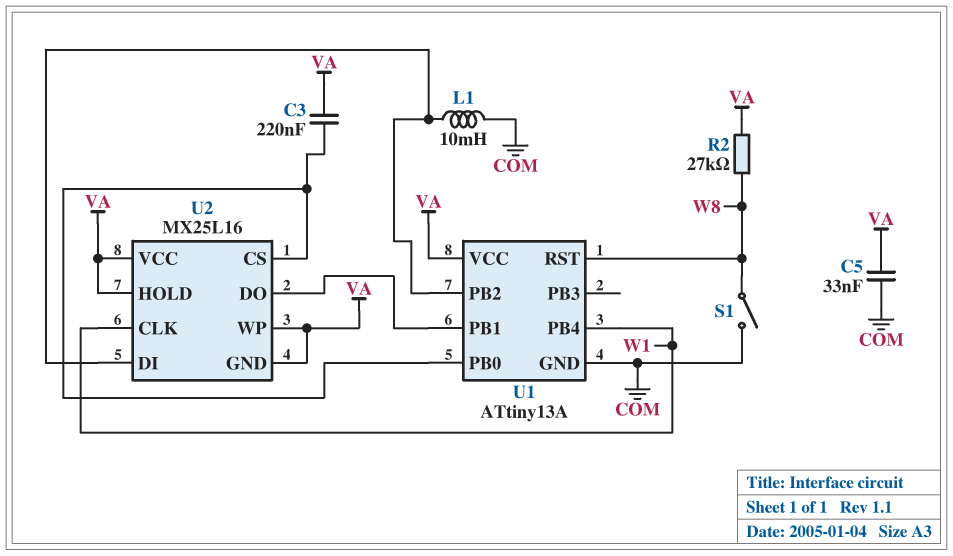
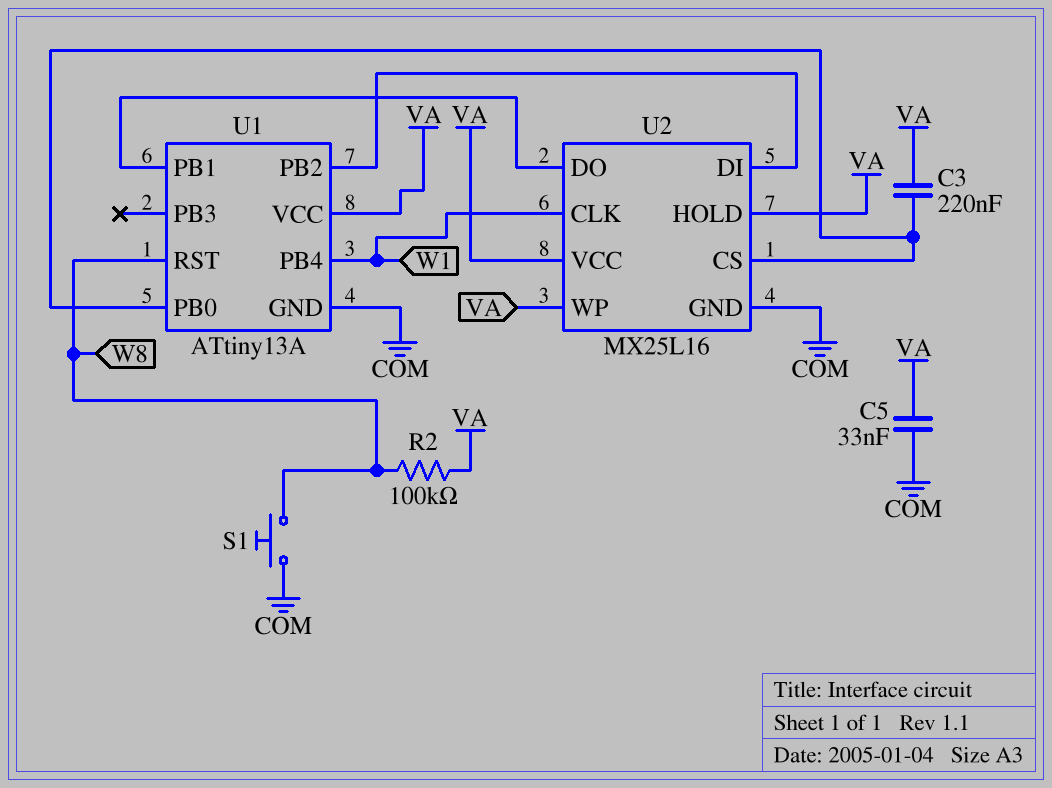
L1: 10mH (COM, U1/PB2) -> none
R2: 27k (VA, W8) -> 100k (VA, W8)
S1: switch (COM, W8) -> button (COM, W8)
U2 pin GND: VA -> COM

